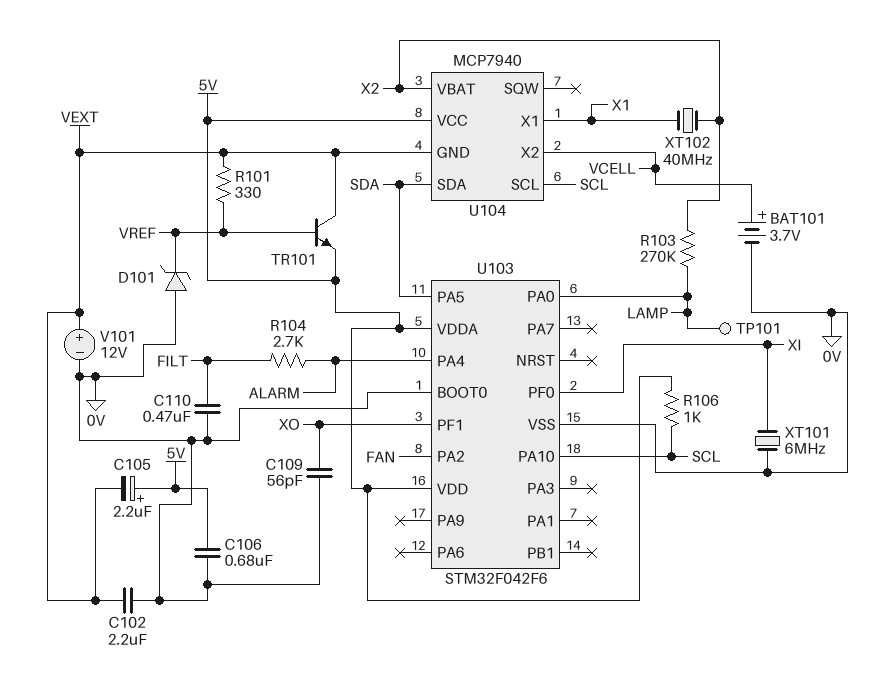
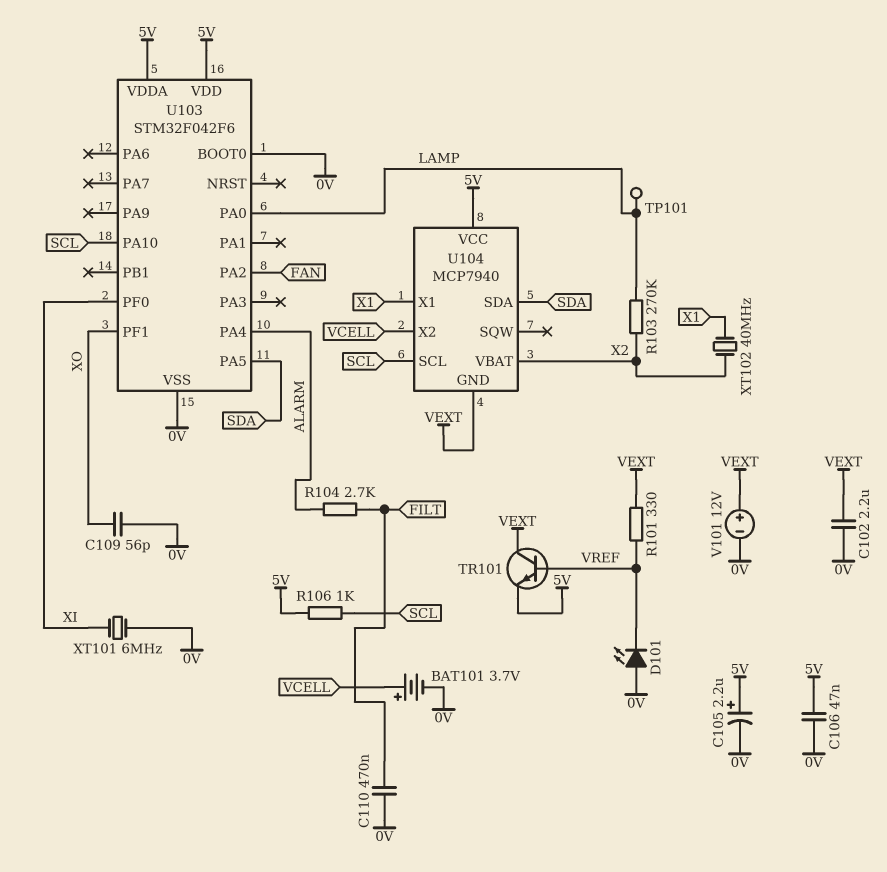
C105: 2.2uF (plus 5V, minus VEXT) -> 2.2uF (plus 5V, minus 0V)
C106: 680nF (0V, 5V) -> 47nF (0V, 5V)
D101: zener (A 0V, K VREF) -> LED (A 0V, K VREF)

